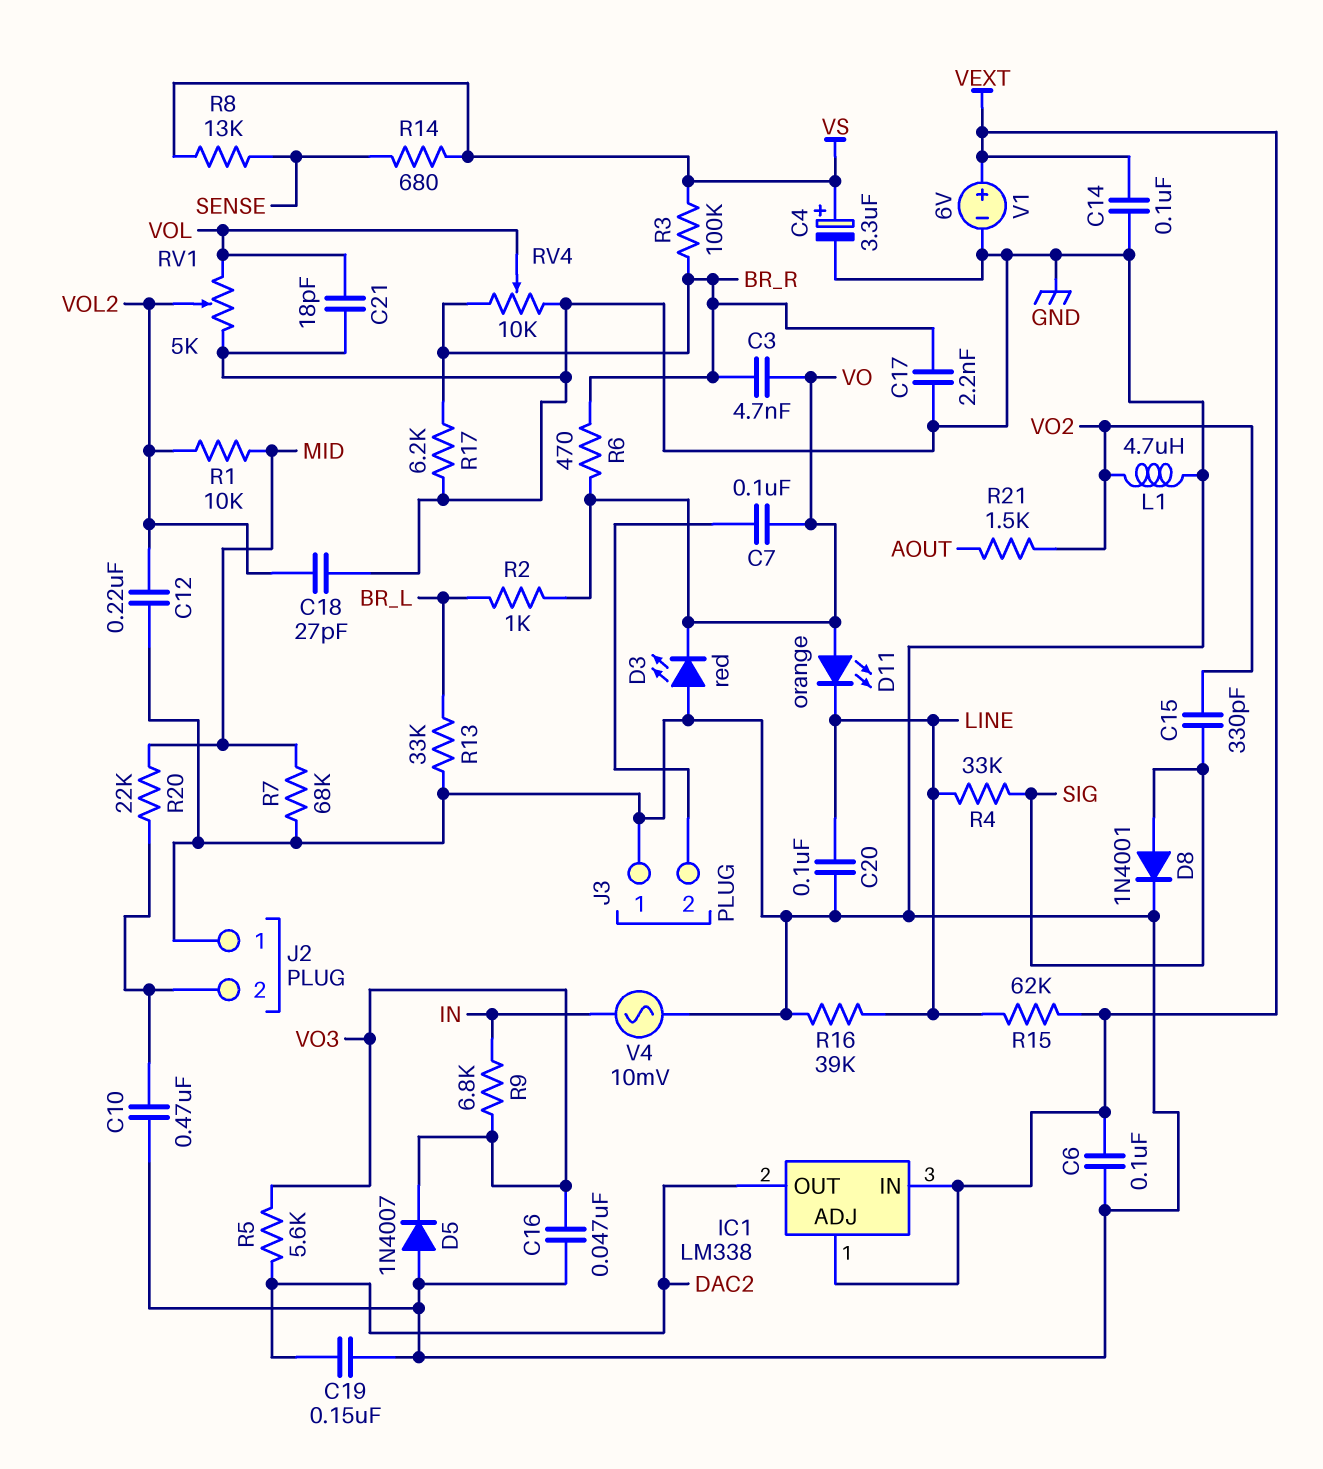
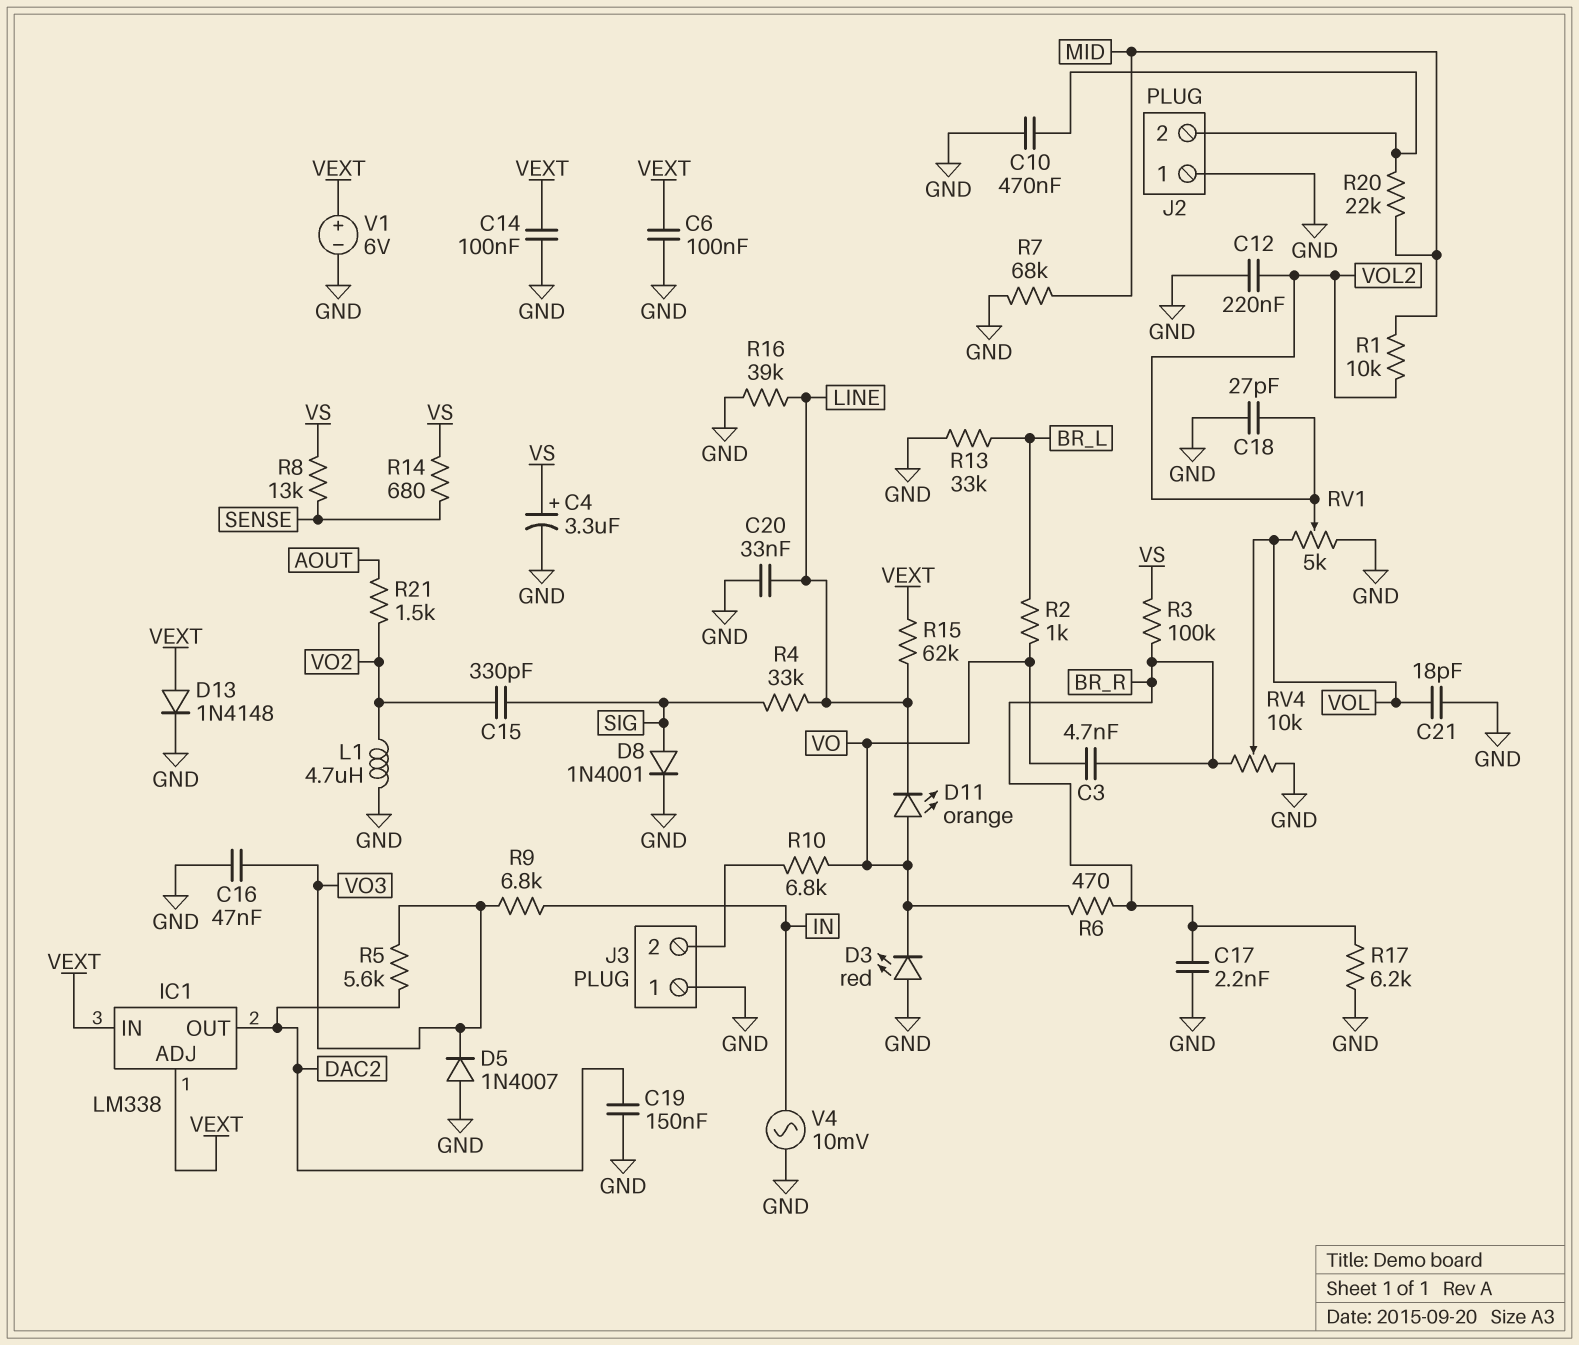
C7: 100nF (J3/2, VO) -> none
C20: 100nF (GND, LINE) -> 33nF (GND, LINE)
D13: none -> diode 1N4148 (A VEXT, K GND)
R10: none -> 6.8k (J3/2, VO)

